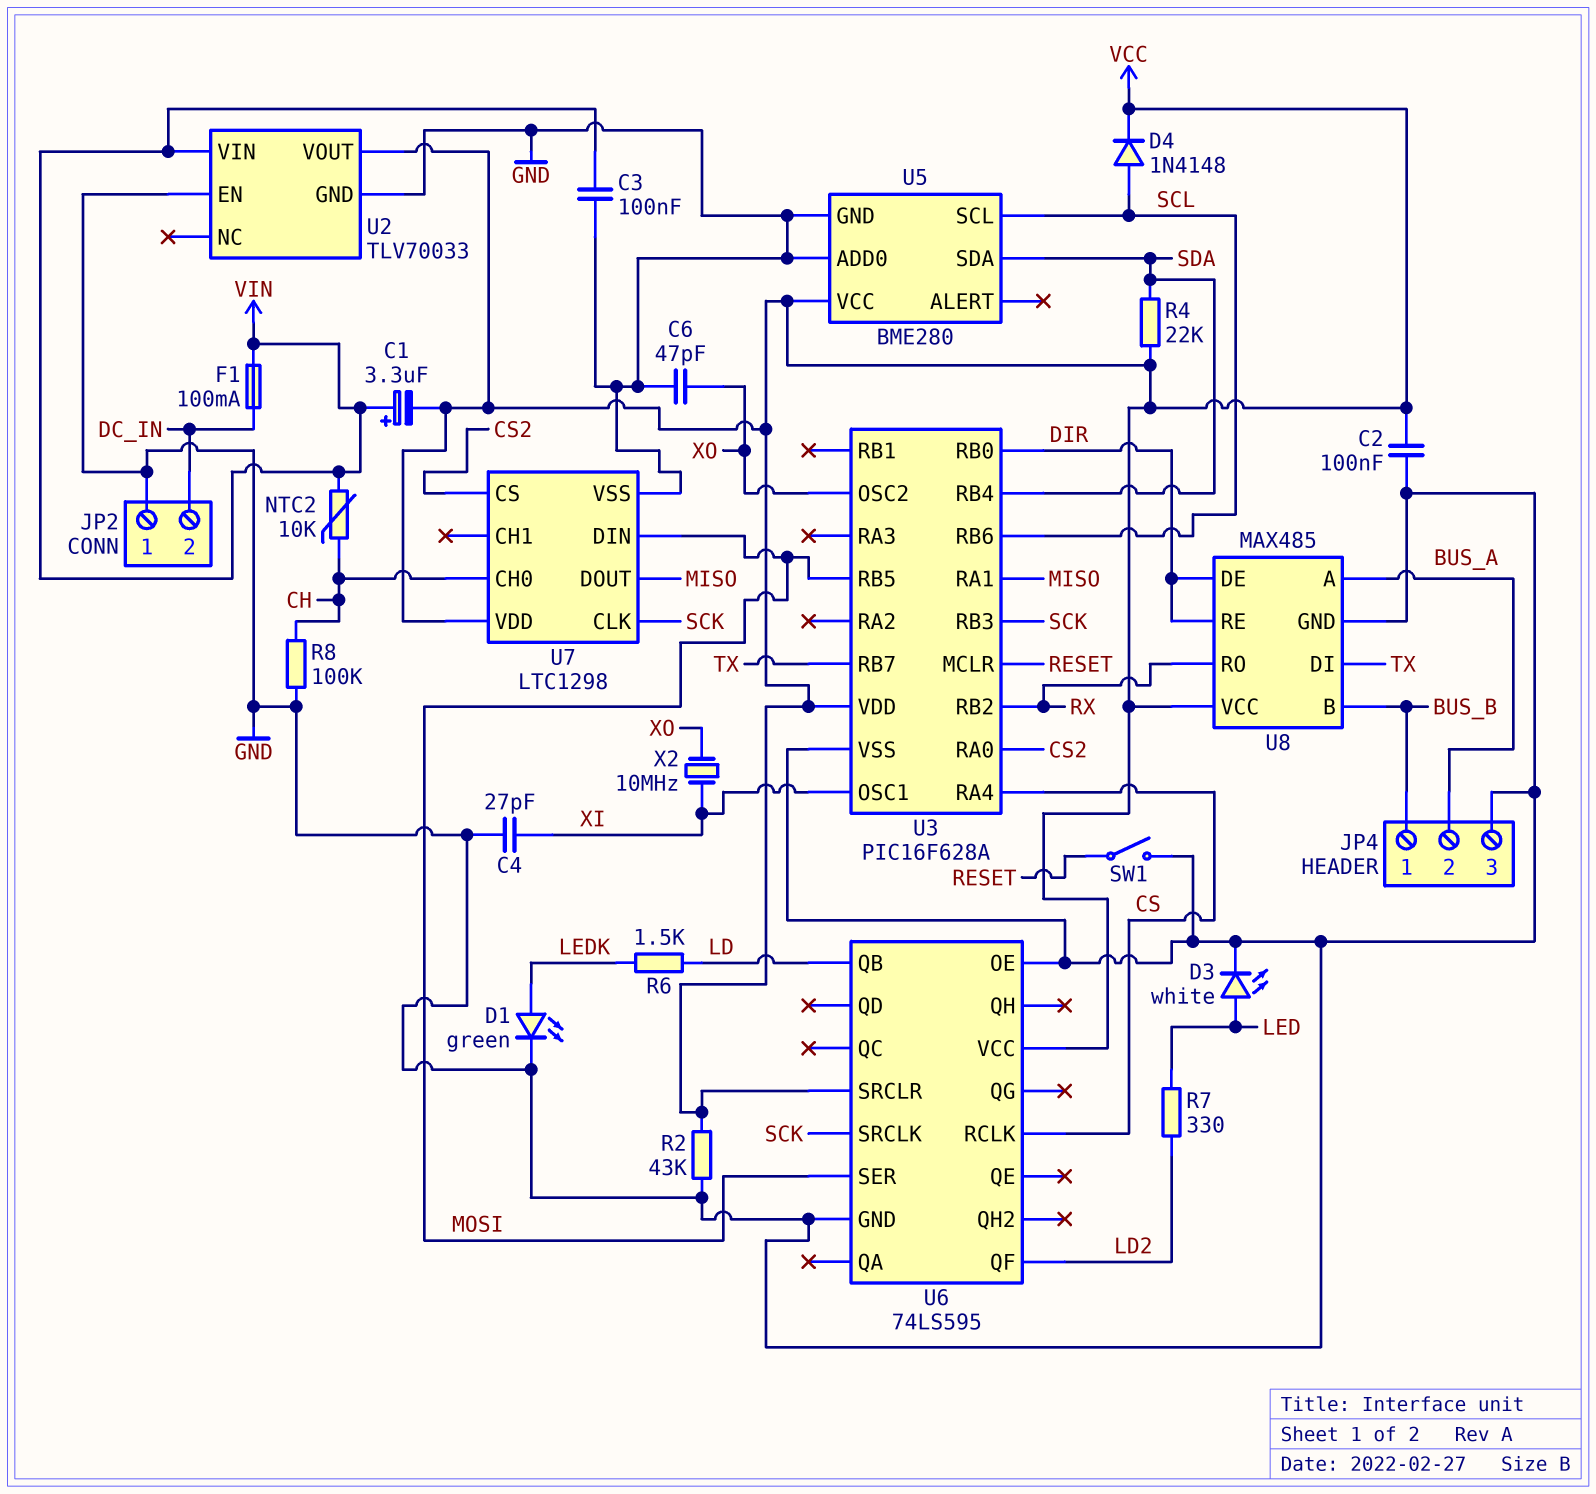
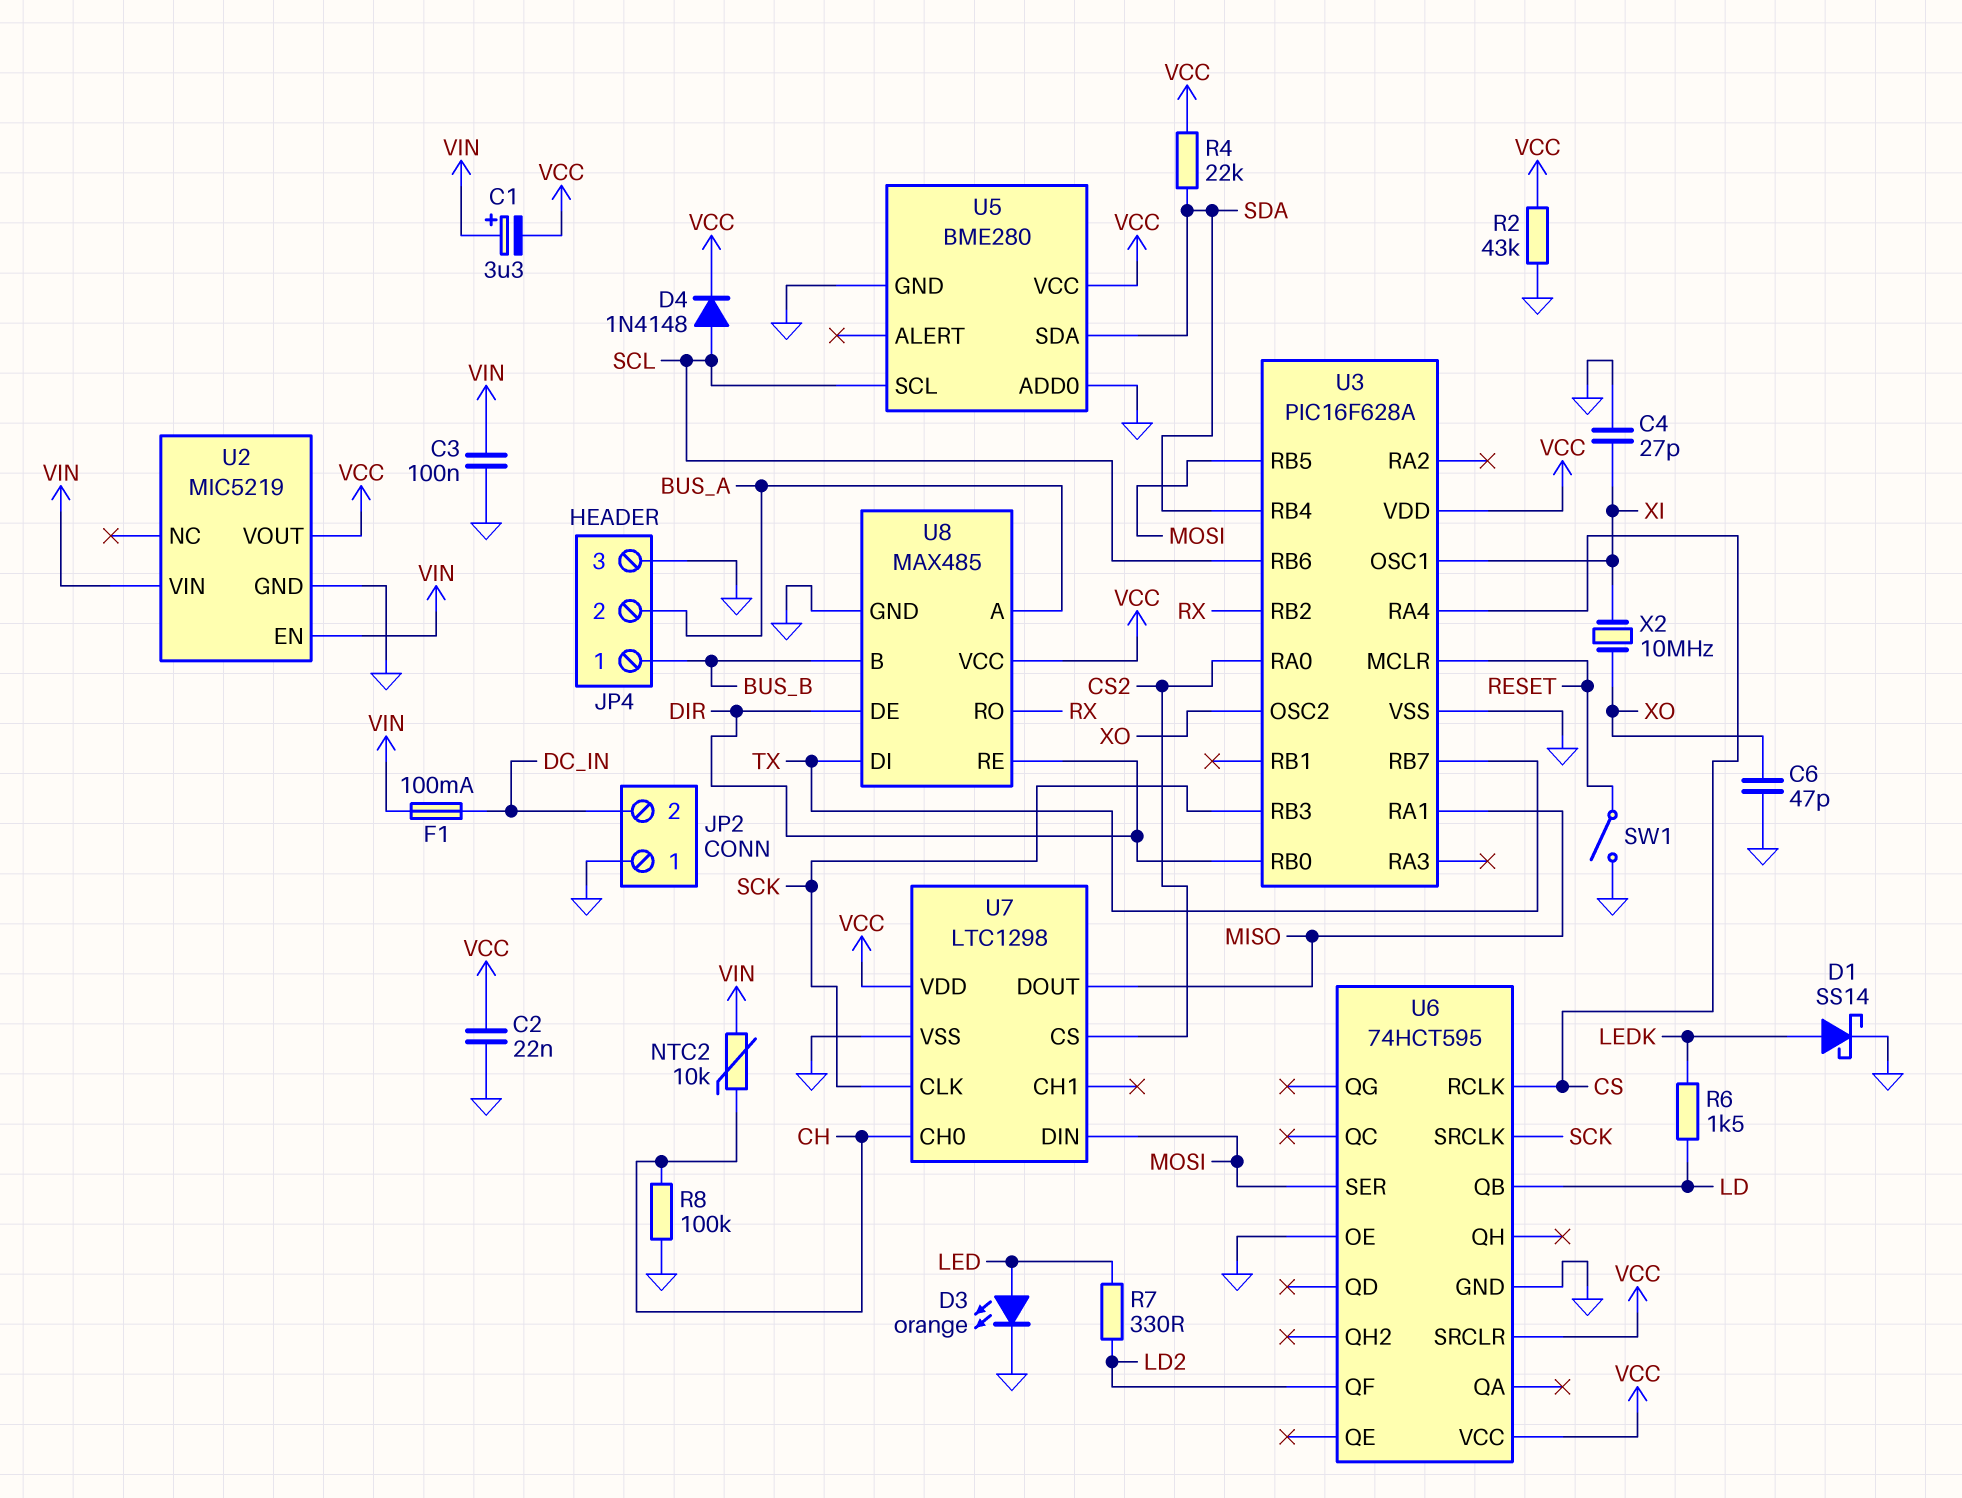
C2: 100nF (GND, VCC) -> 22nF (GND, VCC)
D1: LED green (A LEDK, K GND) -> schottky SS14 (A LEDK, K GND)
D3: LED white (A LED, K GND) -> LED orange (A LED, K GND)
U2: TLV70033 -> MIC5219
U2 pin EN: GND -> VIN
U6: 74LS595 -> 74HCT595

